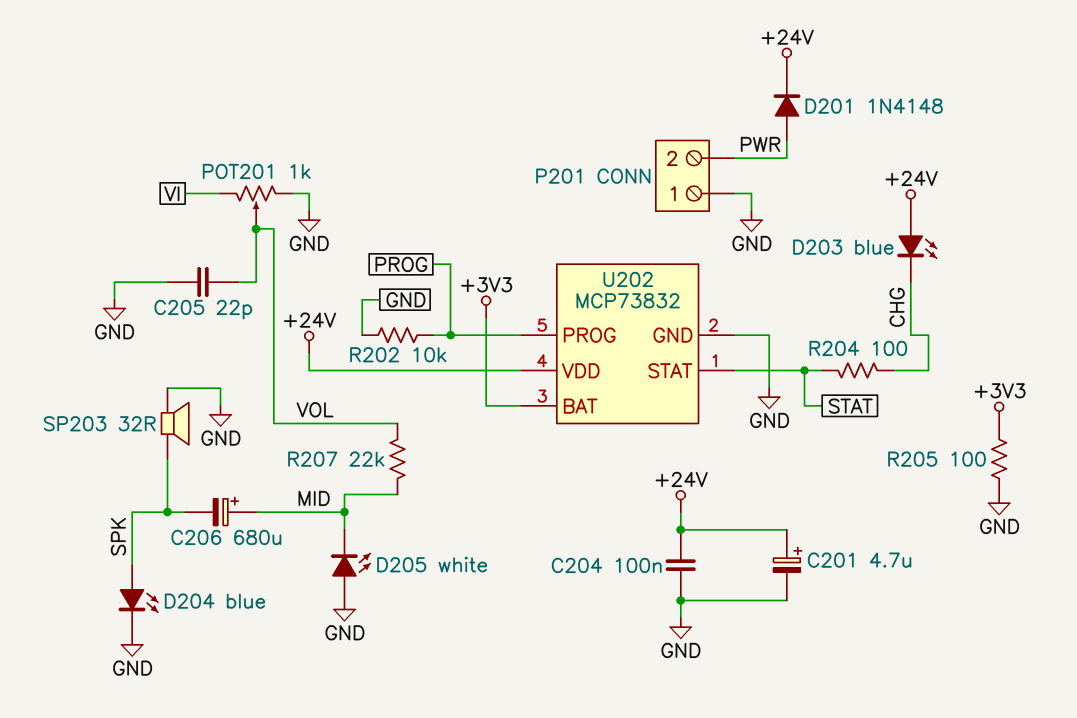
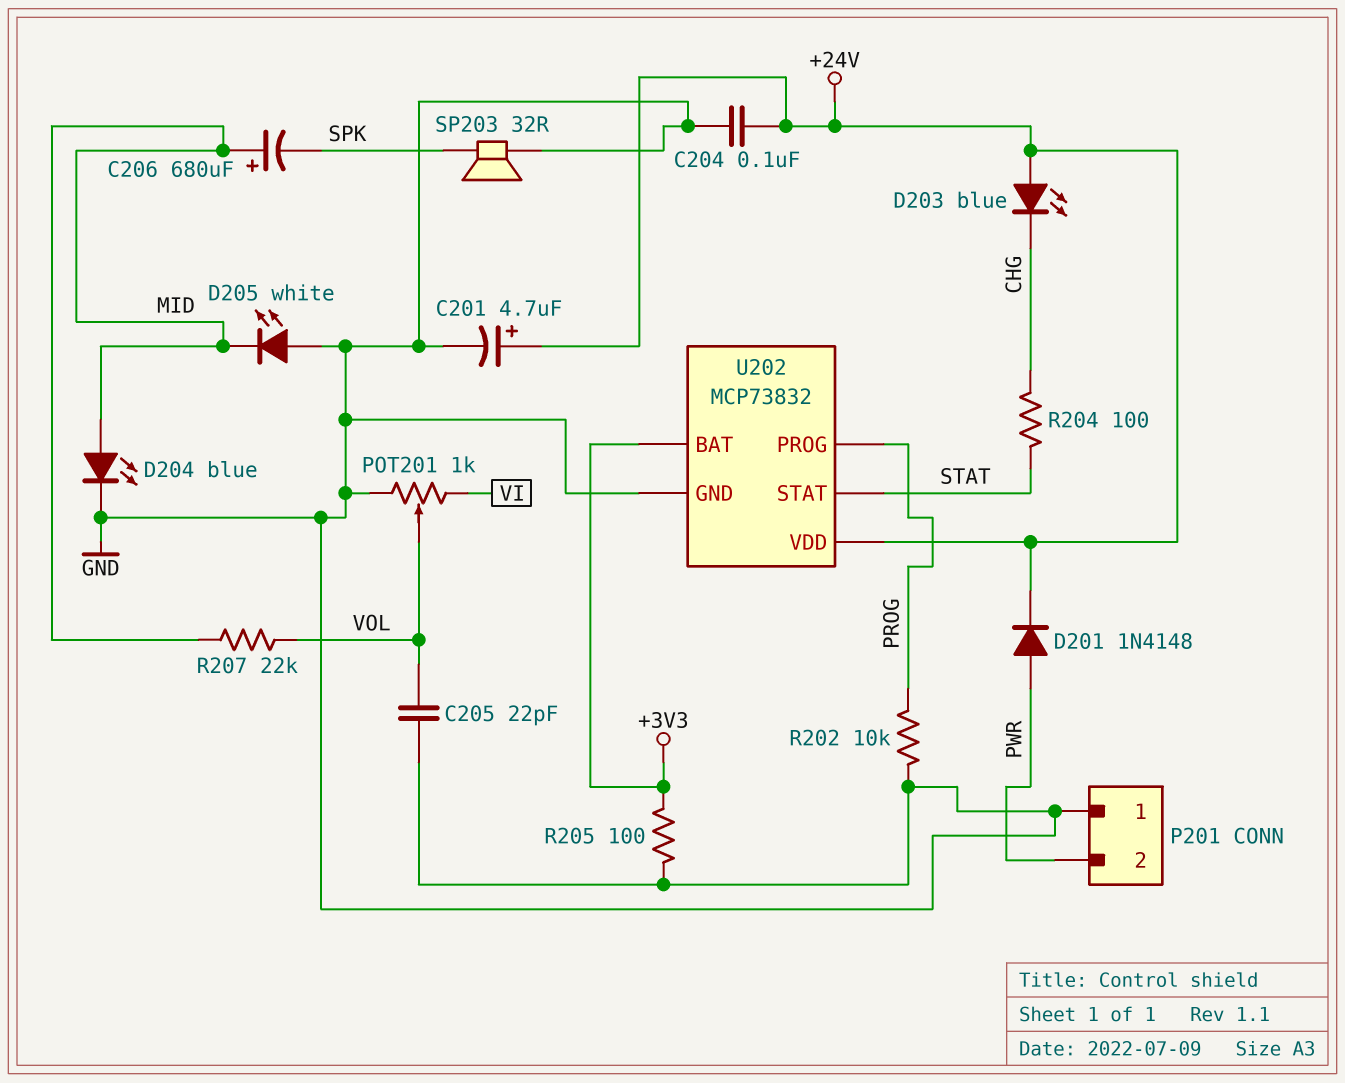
D204: LED blue (A SPK, K GND) -> LED blue (A MID, K GND)

